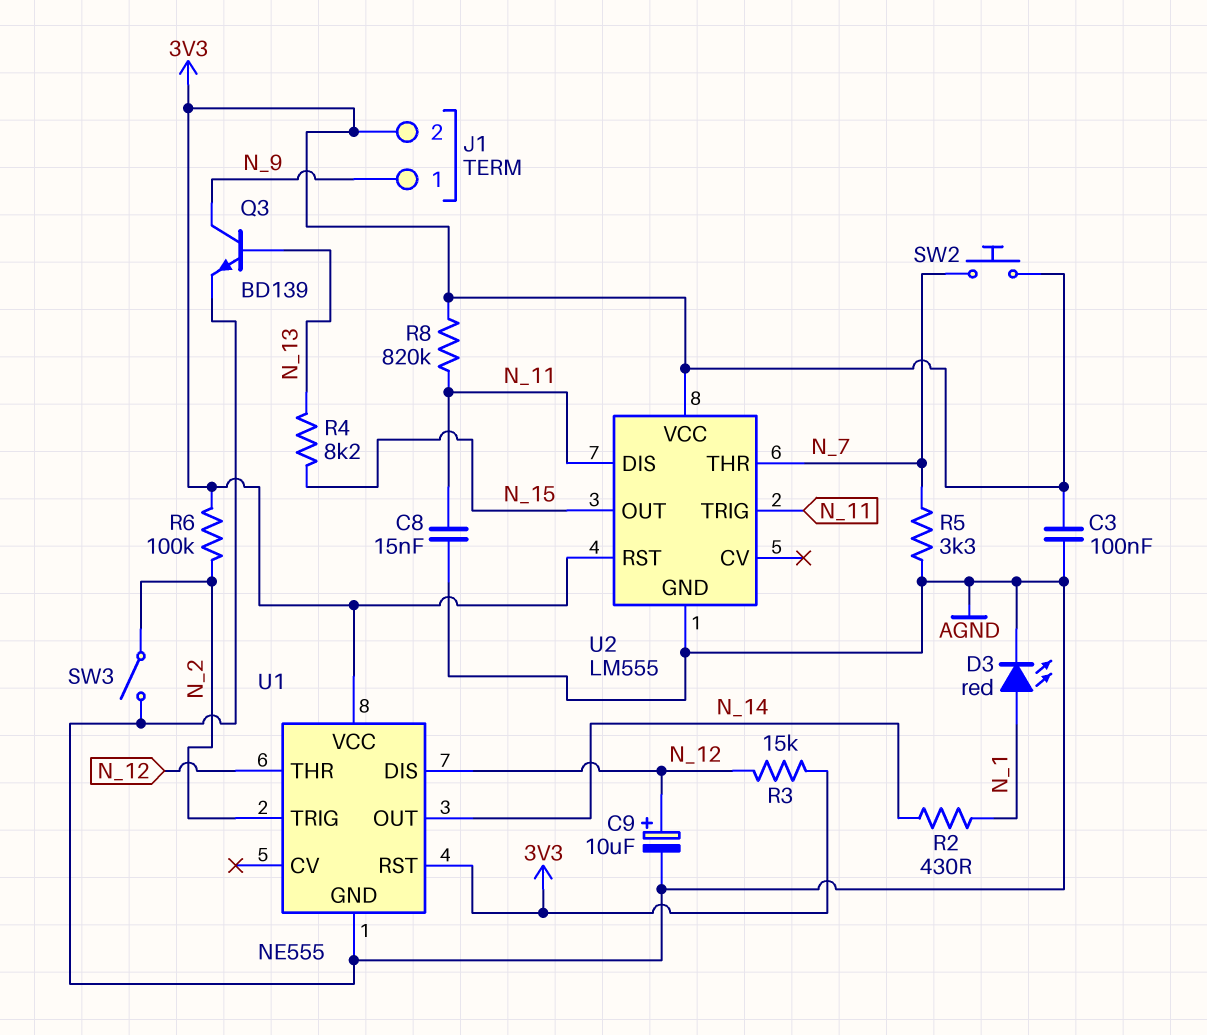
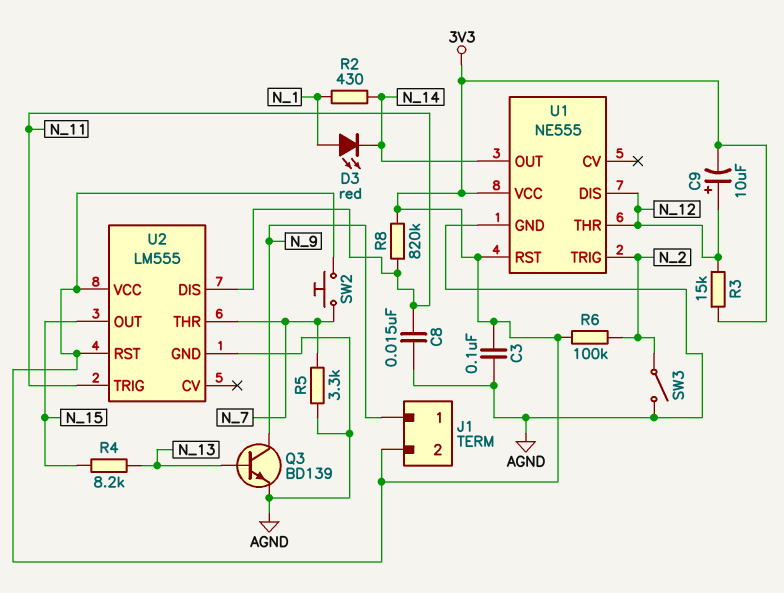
C9: 10uF (plus N_12, minus AGND) -> 10uF (plus N_12, minus 3V3)
D3: LED red (A N_1, K AGND) -> LED red (A N_1, K N_14)

